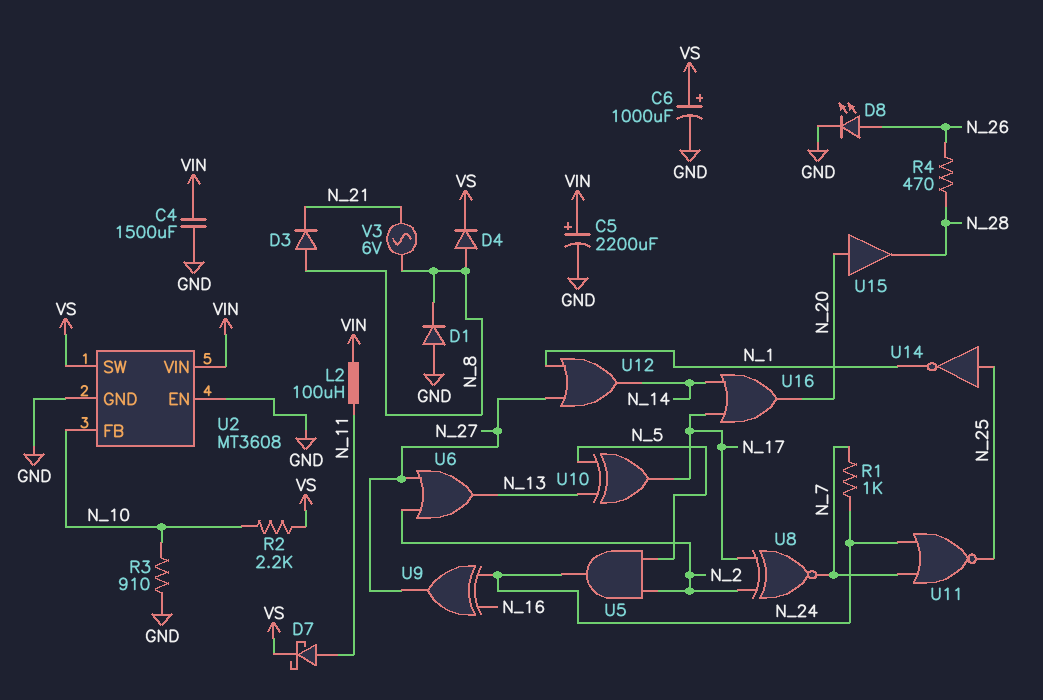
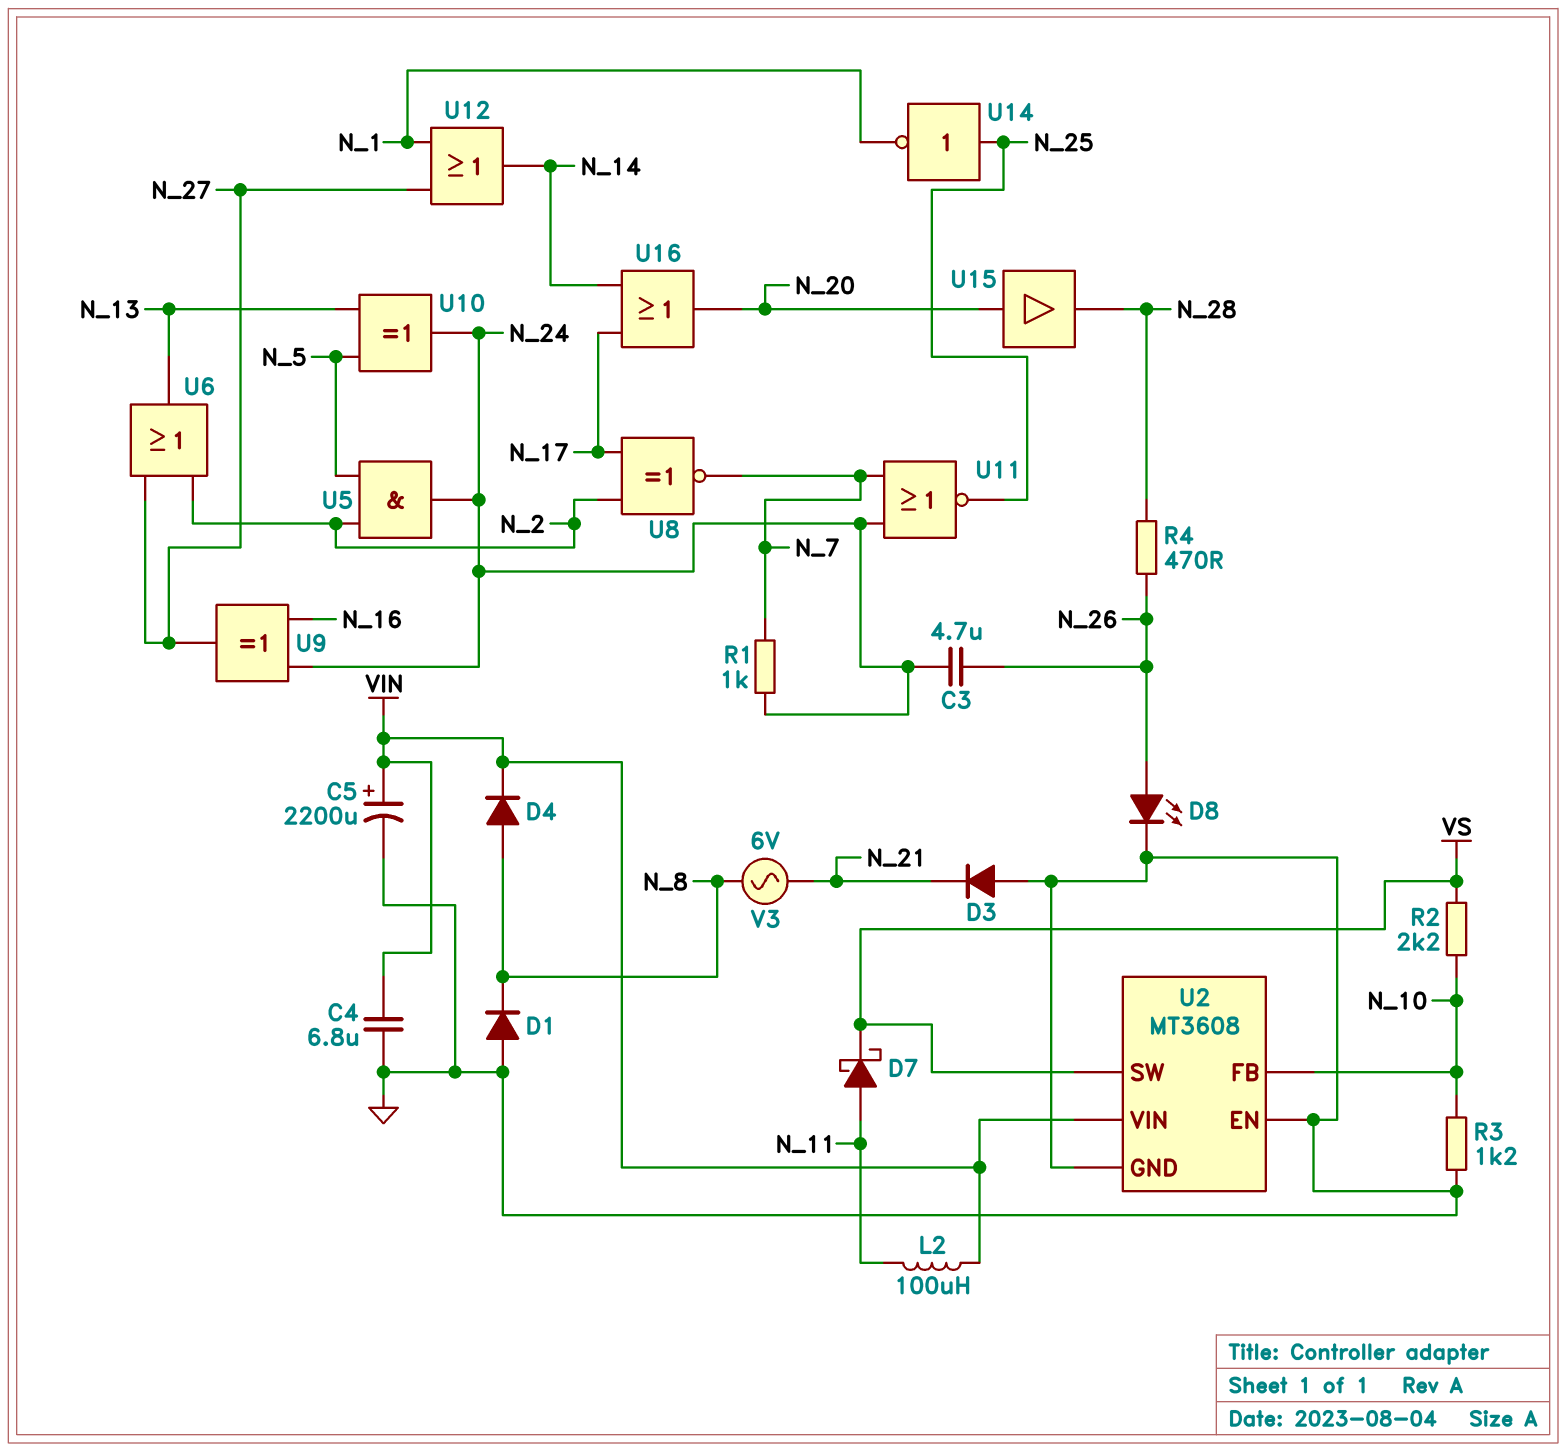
C3: none -> 4.7uF (N_24, N_26)
C4: 1500uF (GND, VIN) -> 6.8uF (GND, VIN)
C6: 1000uF (plus VS, minus GND) -> none
D3: diode (A N_8, K N_21) -> diode (A GND, K N_21)
D4: diode (A N_8, K VS) -> diode (A N_8, K VIN)
R3: 910 (GND, N_10) -> 1.2k (GND, N_10)
U10: XOR (in N_5, in N_13, out N_17) -> XOR (in N_5, in N_13, out N_24)

